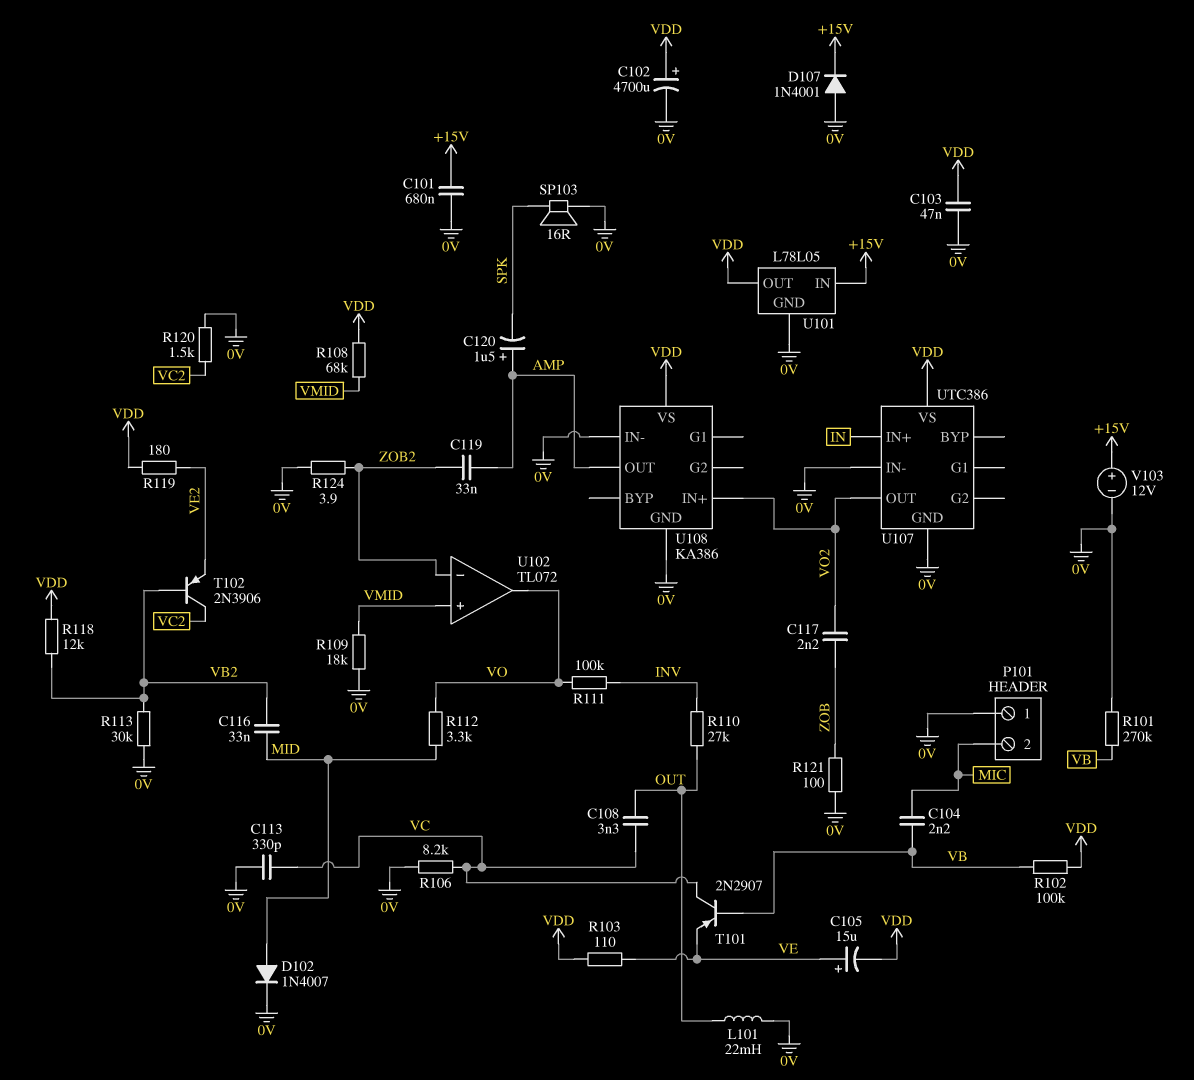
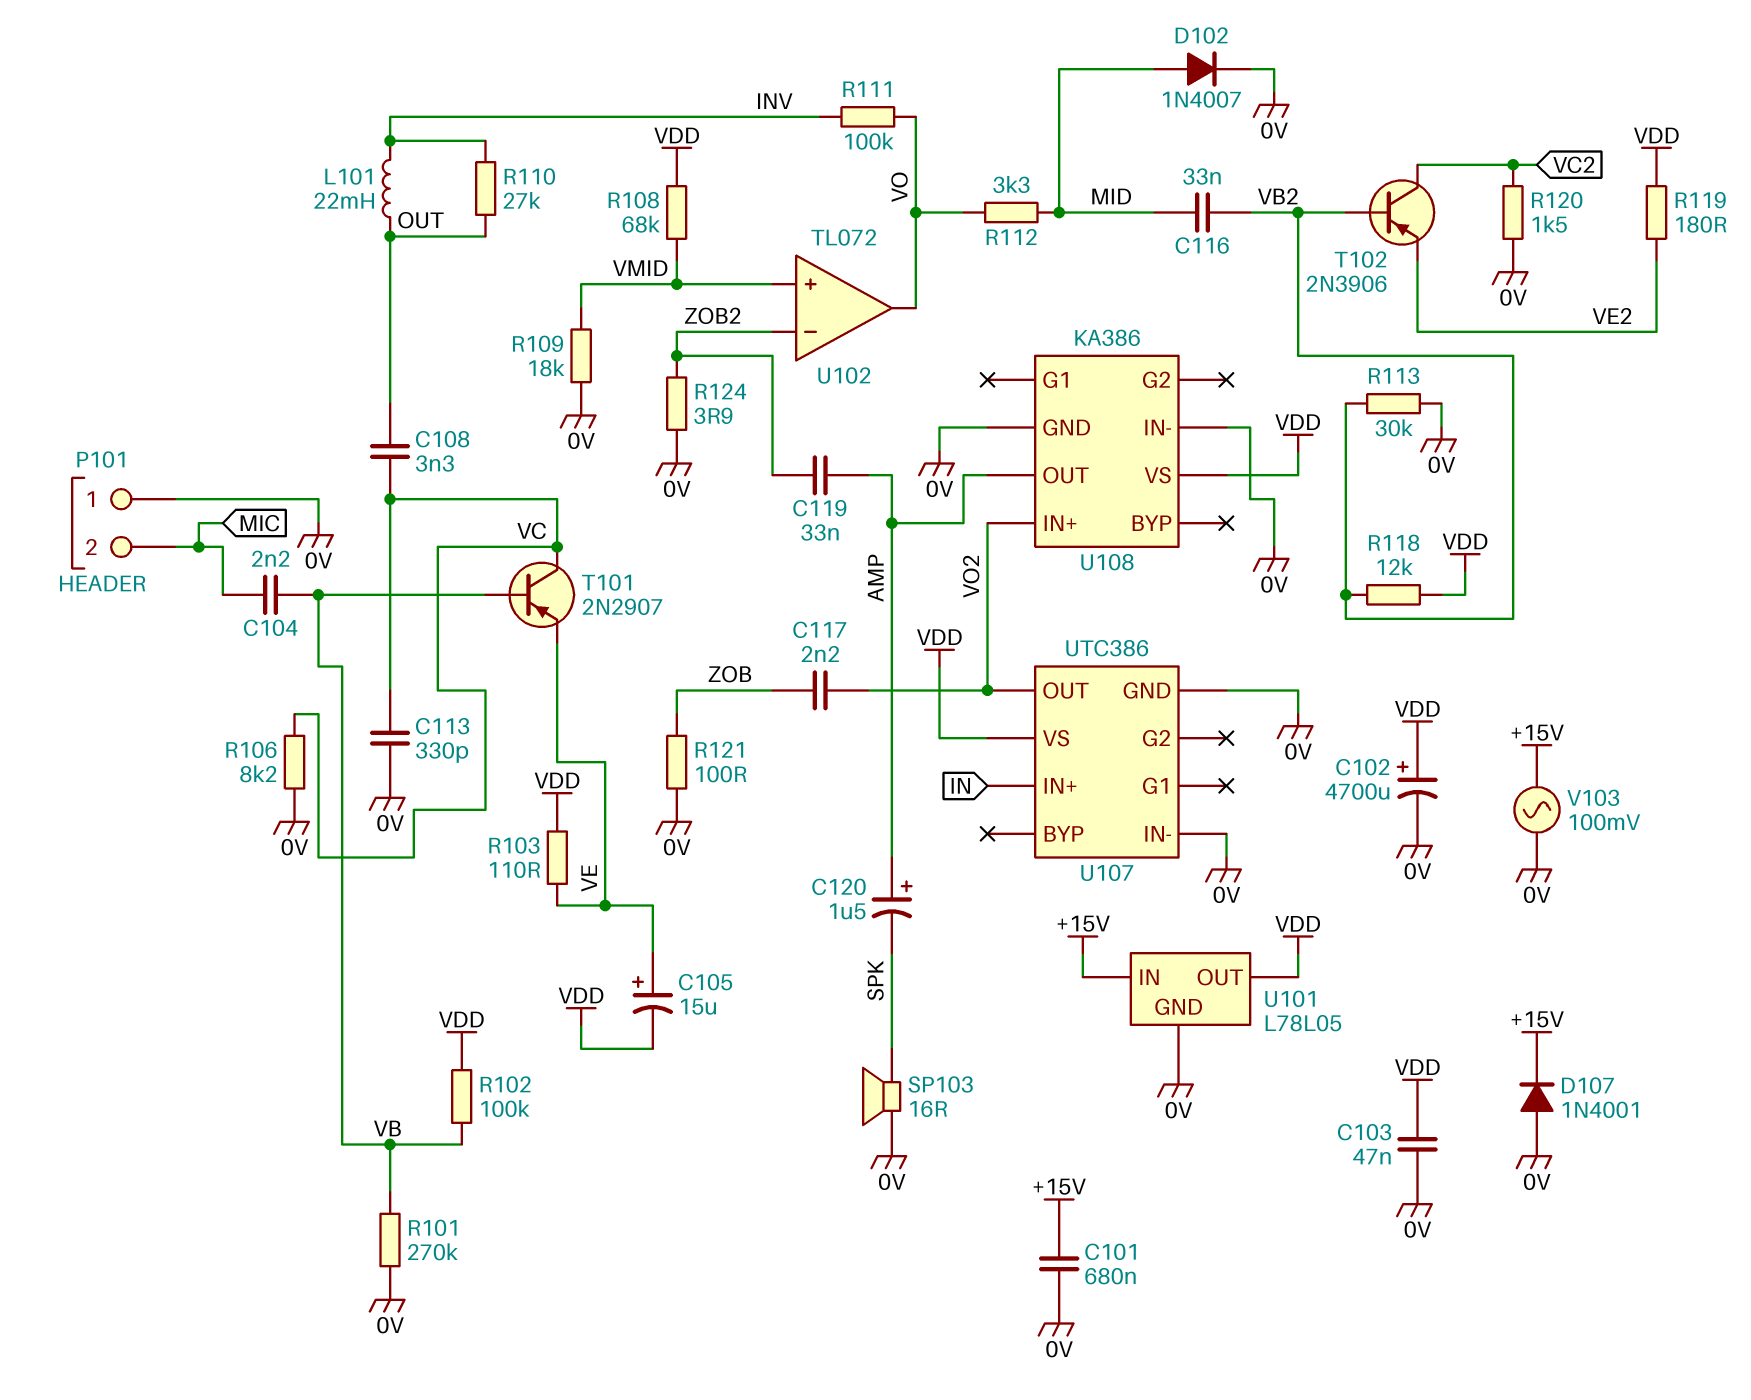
L101: 22mH (0V, OUT) -> 22mH (INV, OUT)
V103: 12V (plus +15V, minus 0V) -> AC 100mV (+15V, 0V)

